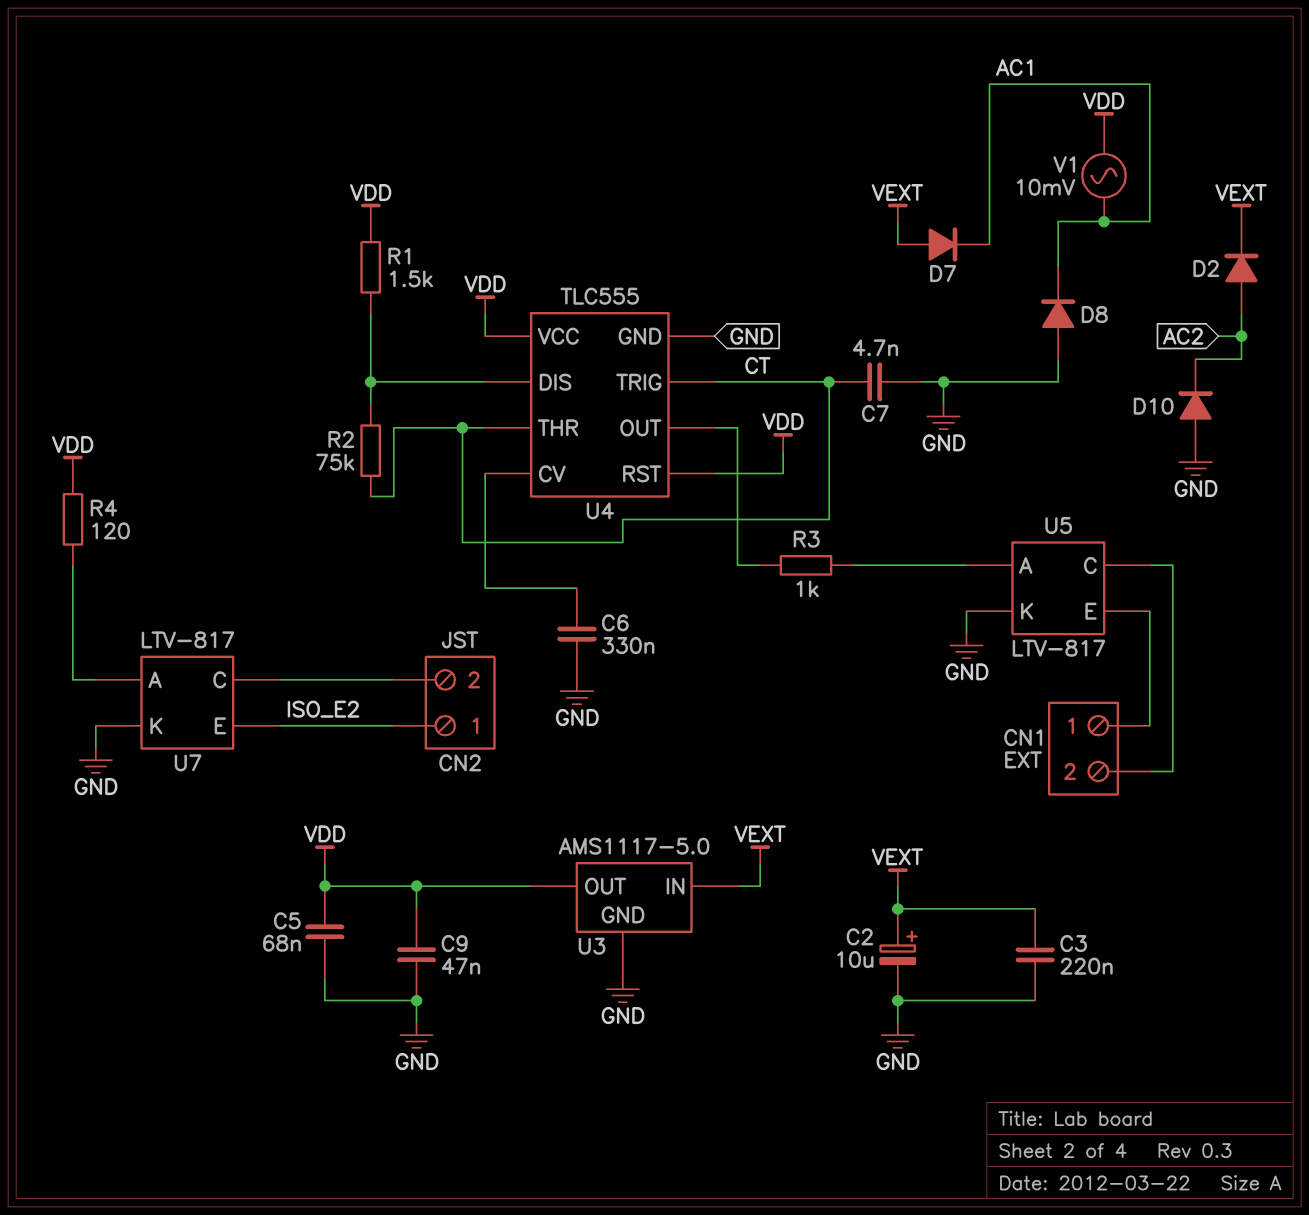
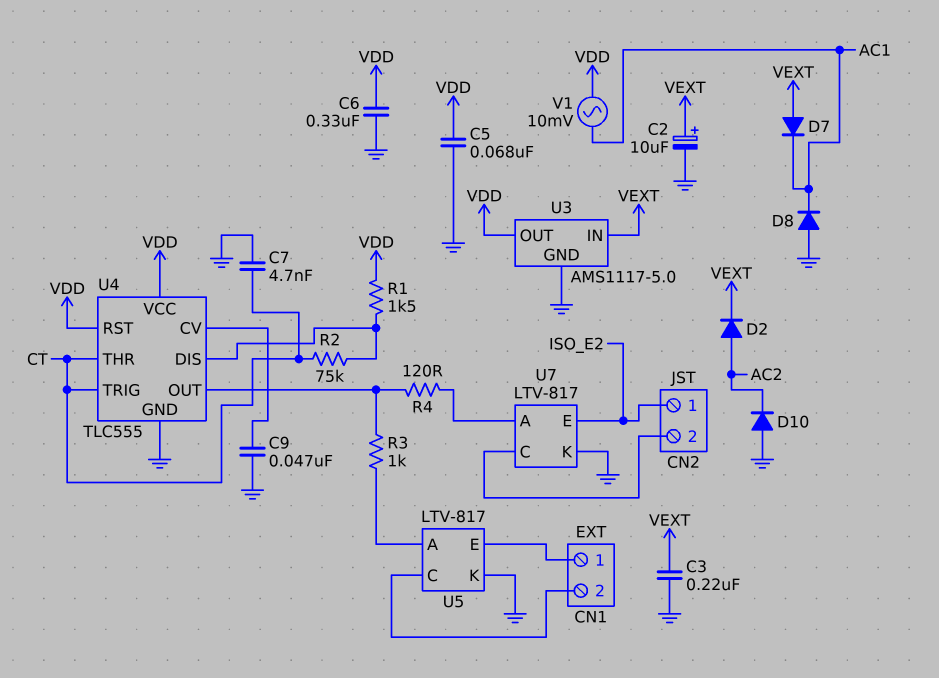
C6: 330nF (GND, U4/CV) -> 330nF (GND, VDD)
C9: 47nF (GND, VDD) -> 47nF (GND, U4/CV)
R4: 120 (U7/A, VDD) -> 120 (U4/OUT, U7/A)

